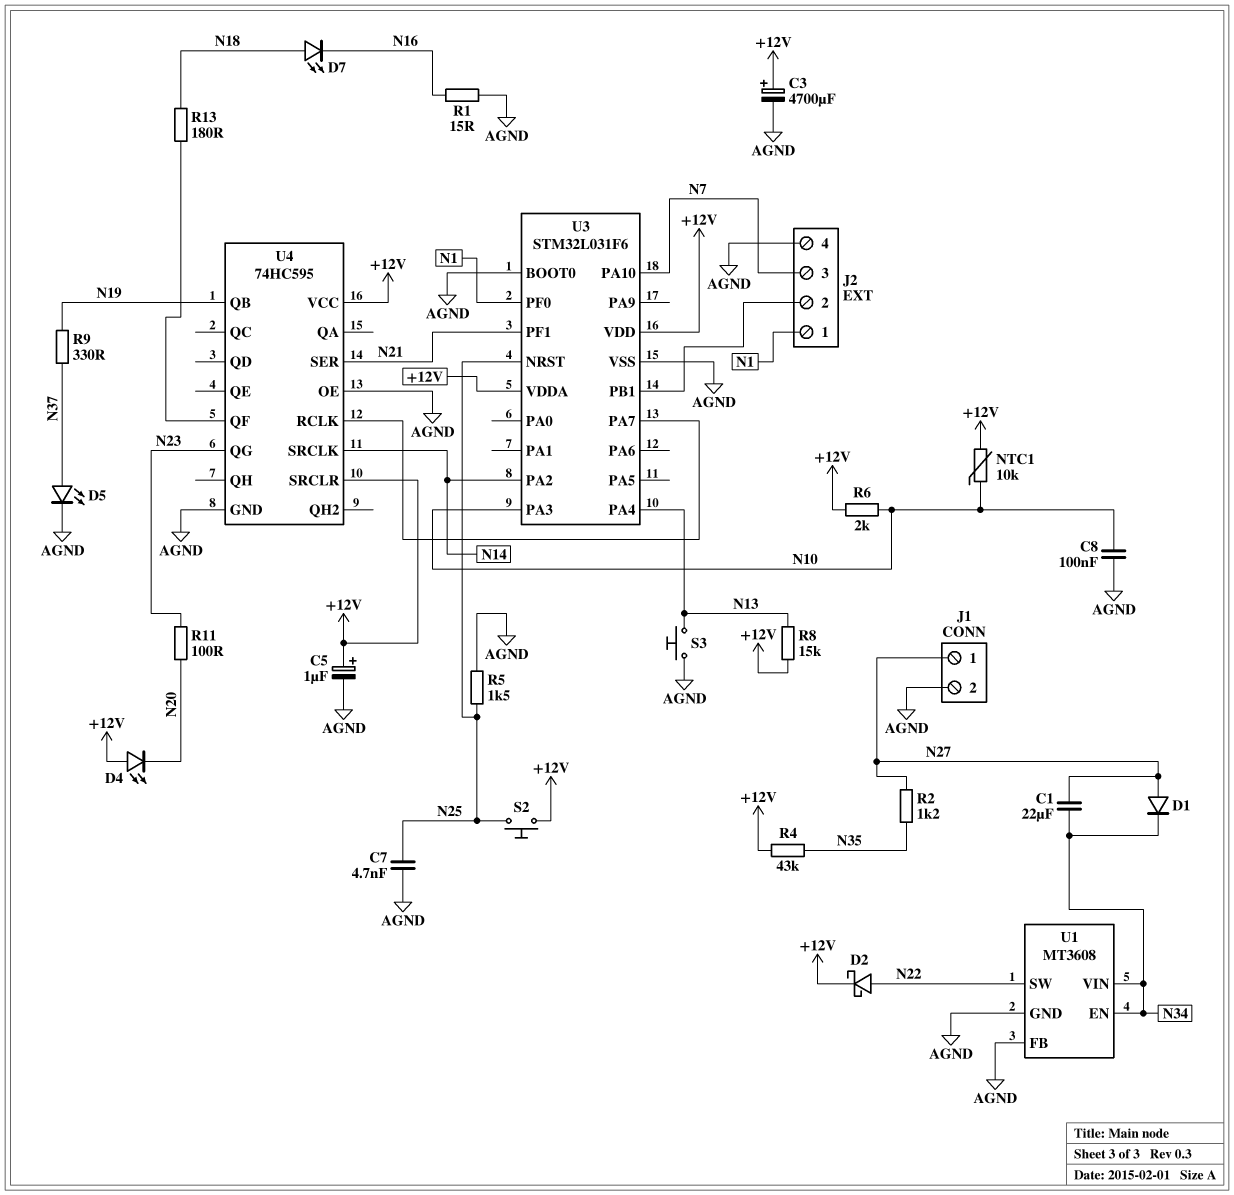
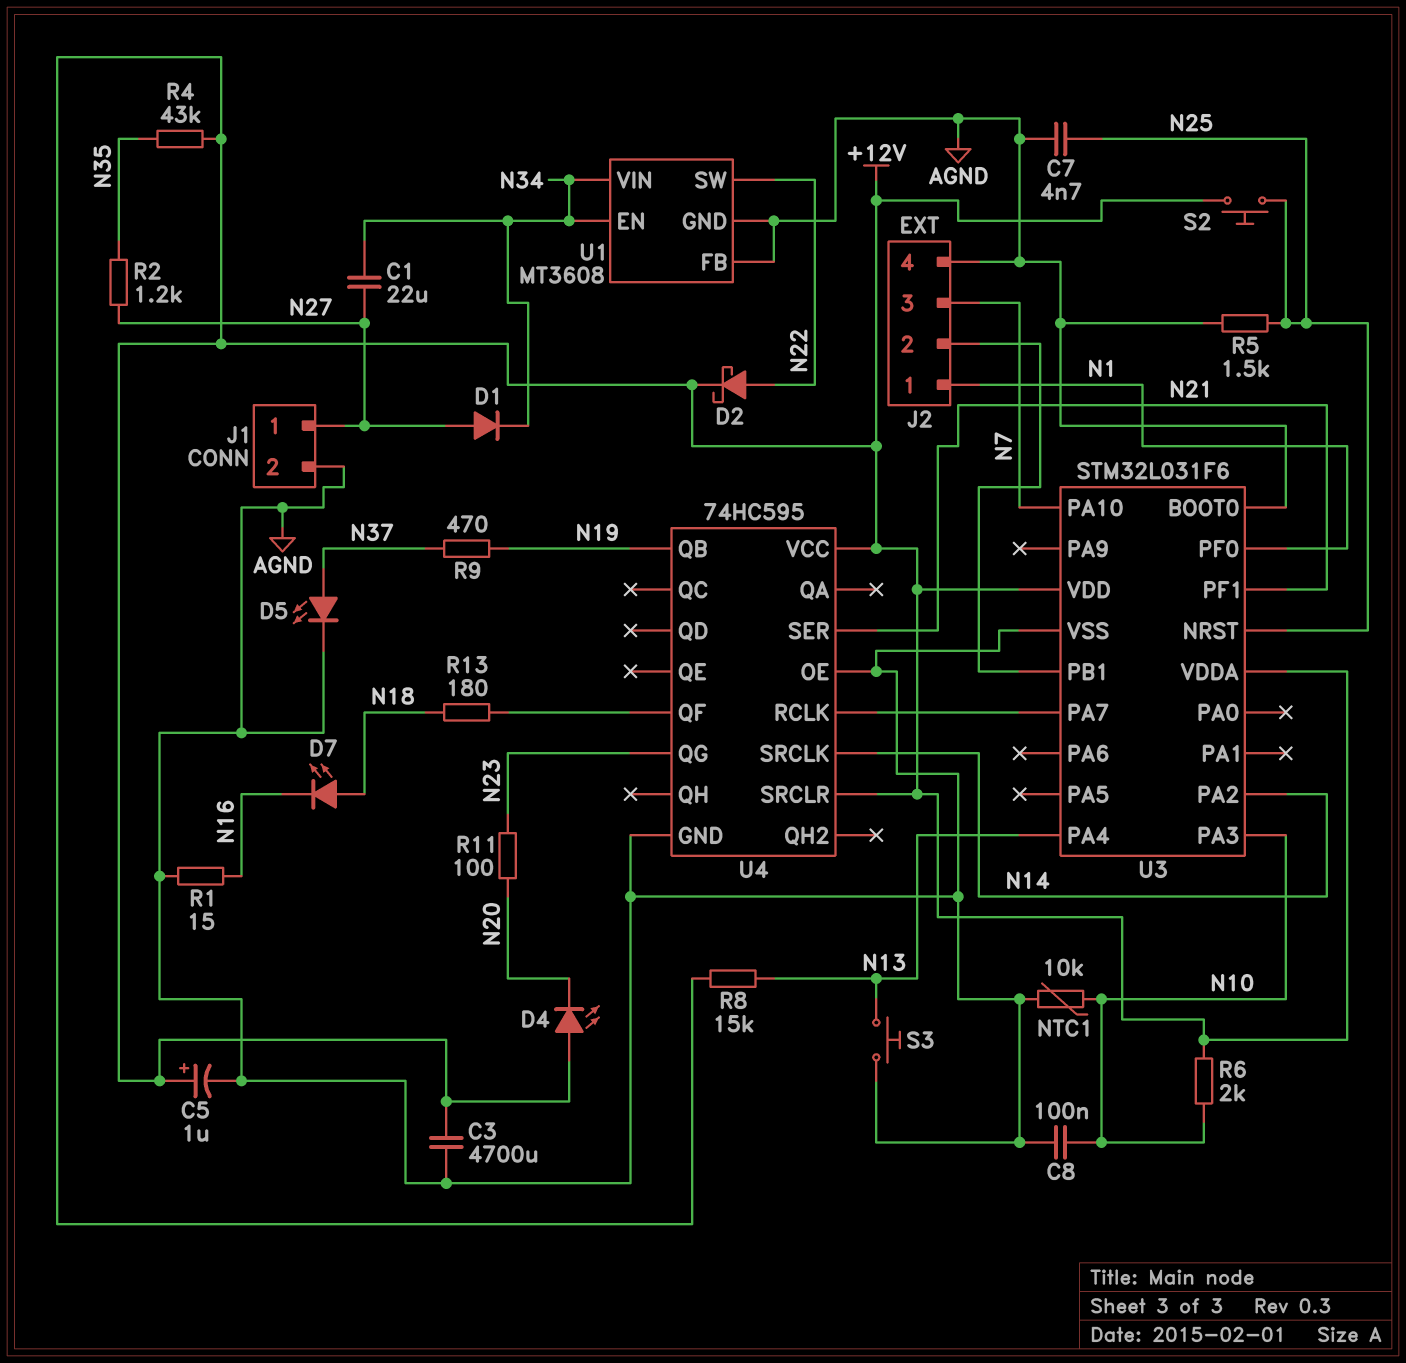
C3: 4700uF (plus +12V, minus AGND) -> 4700uF (+12V, AGND)
NTC1: 10k (+12V, N10) -> 10k (AGND, N10)
R9: 330 (N19, N37) -> 470 (N19, N37)

